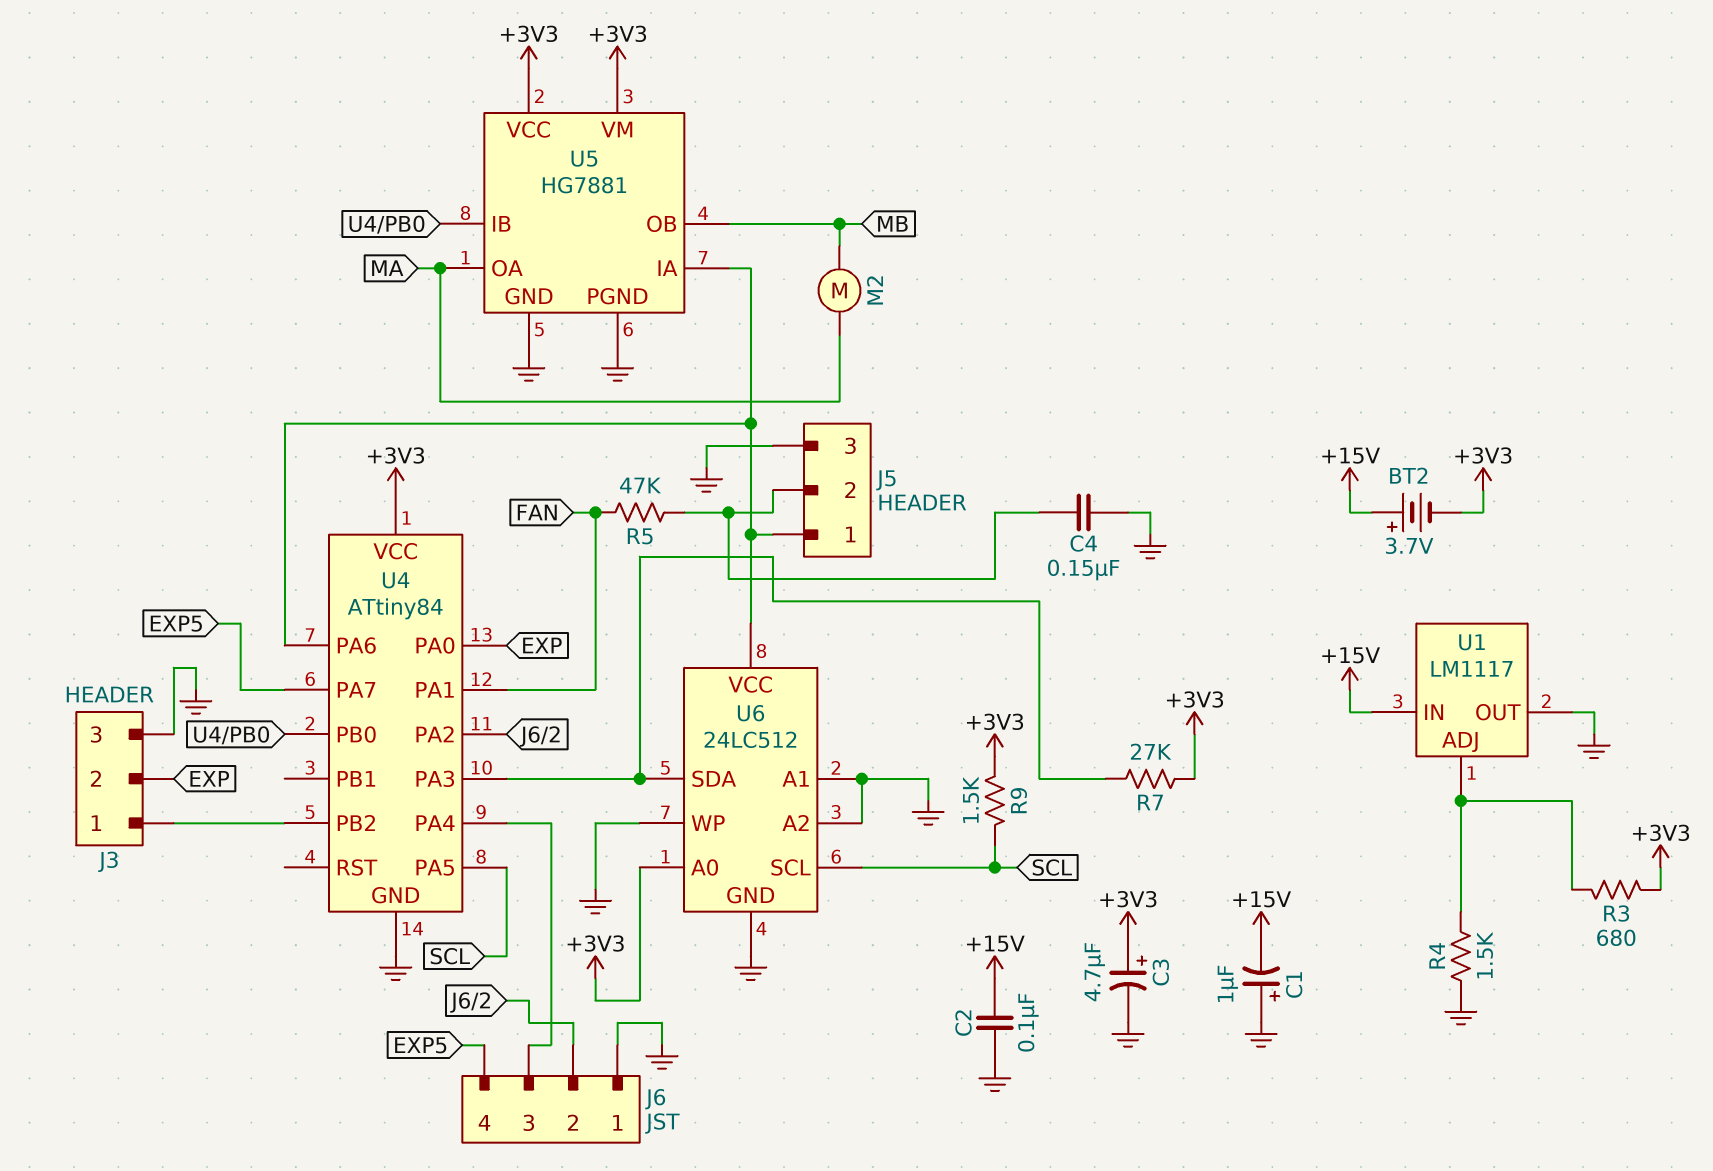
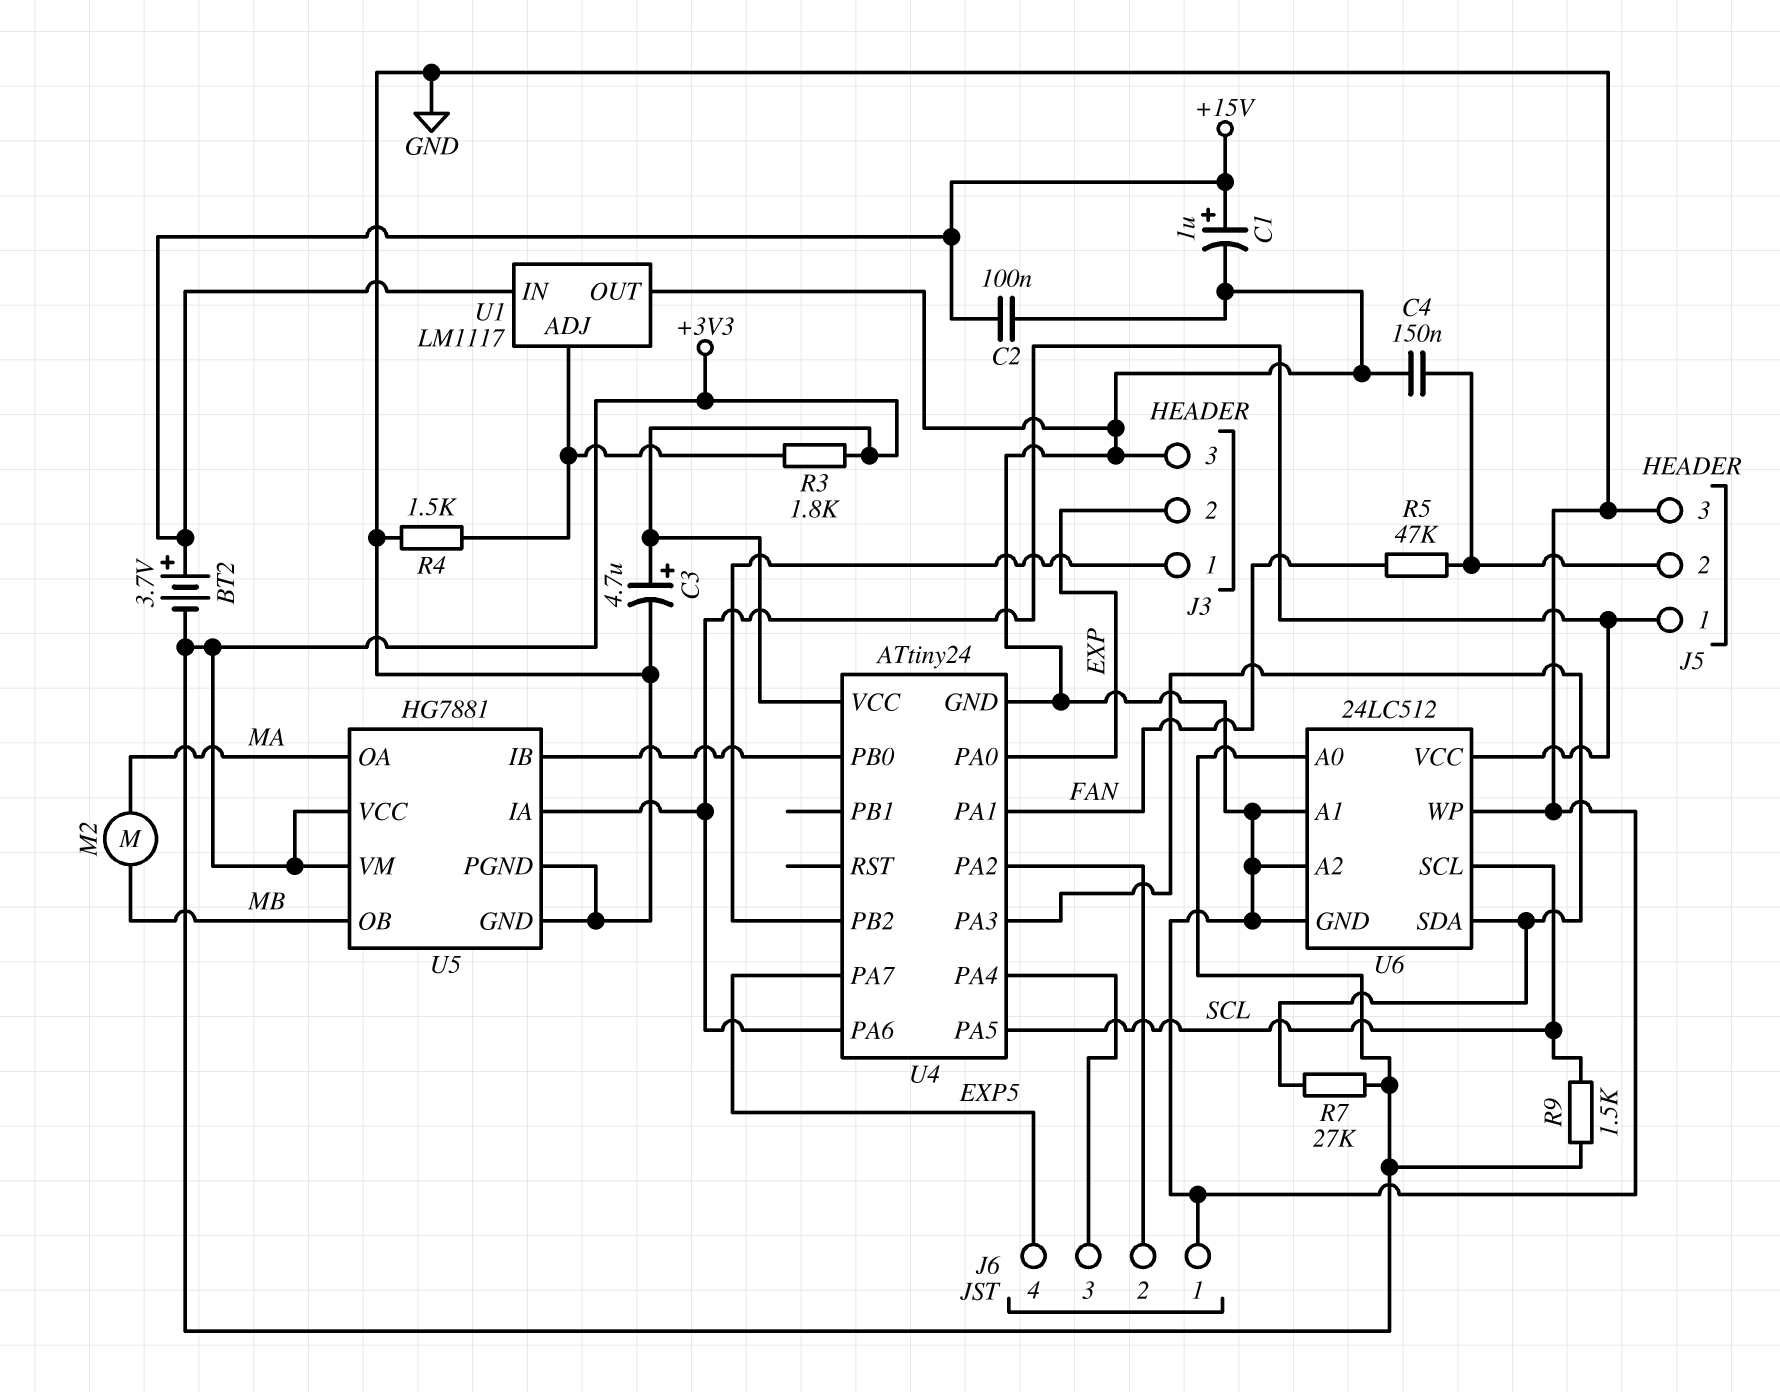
C1: 1uF (plus GND, minus +15V) -> 1uF (plus +15V, minus GND)
R3: 680 (+3V3, U1/ADJ) -> 1.8k (+3V3, U1/ADJ)
U4: ATtiny84 -> ATtiny24

